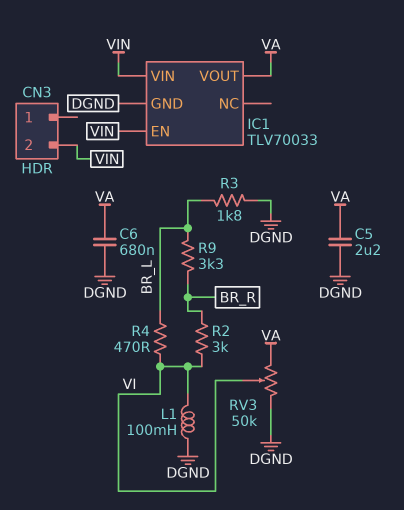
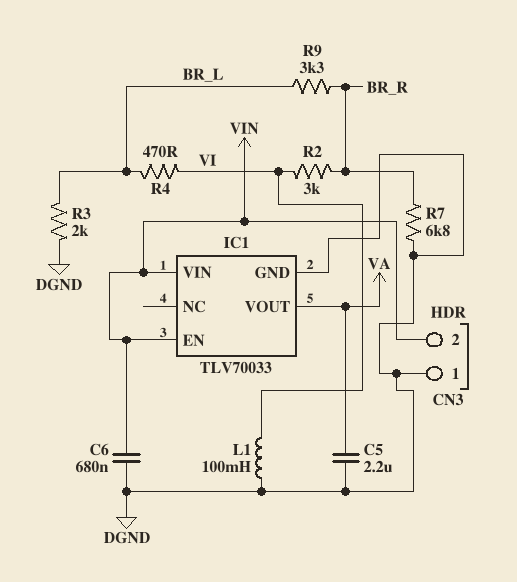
C6: 680nF (DGND, VA) -> 680nF (DGND, VIN)
CN3 pin 1: none -> DGND
R3: 1.8k (BR_L, DGND) -> 2k (BR_L, DGND)
R7: none -> 6.8k (BR_R, DGND)
RV3: 50k (DGND, VA, wiper VI) -> none

